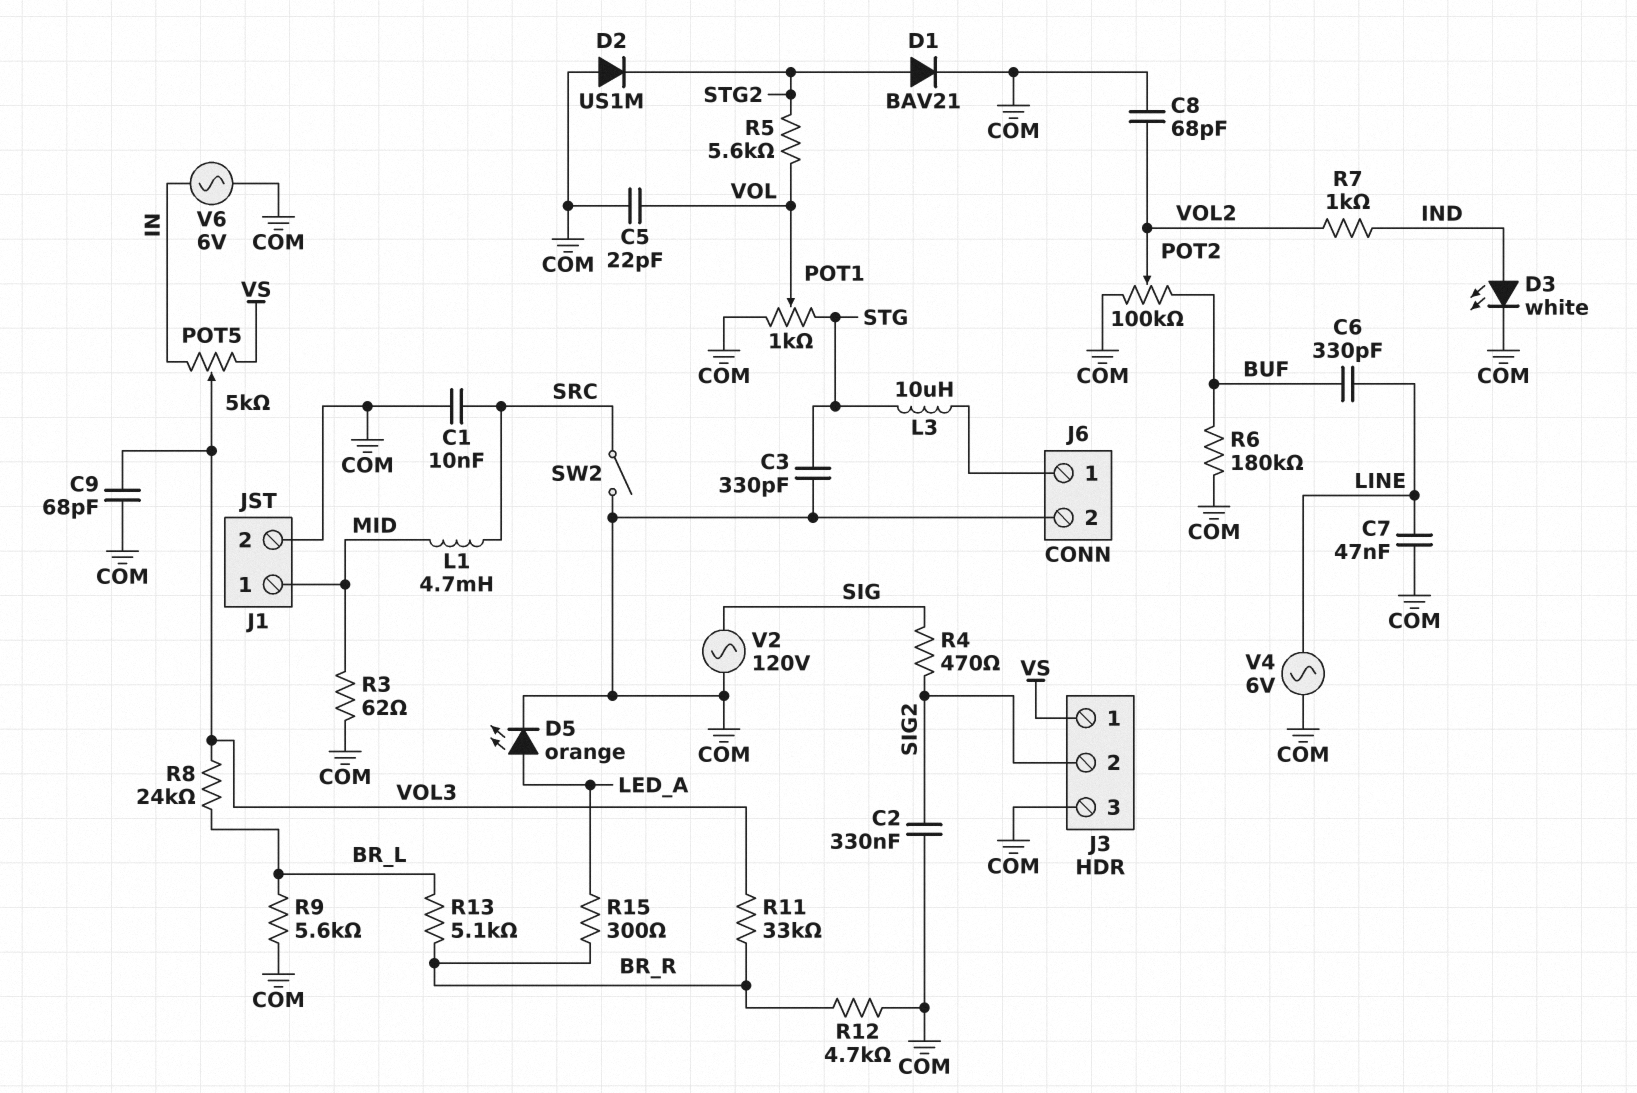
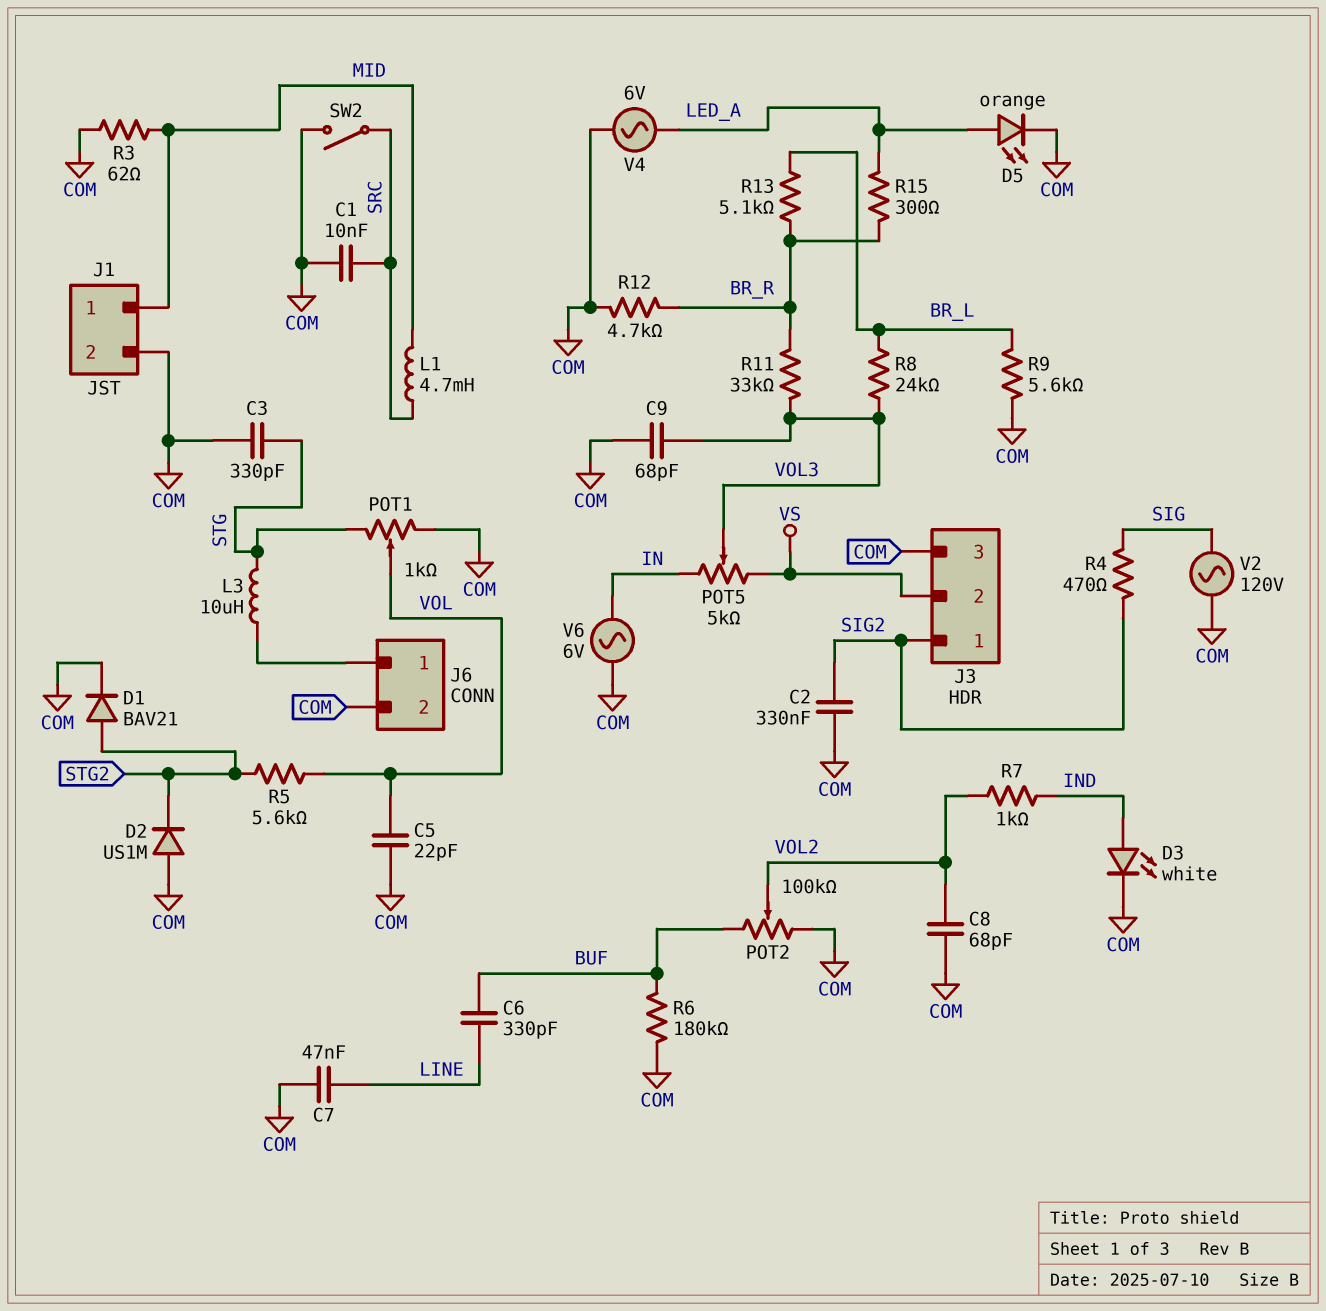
J3 pin 1: VS -> SIG2
J3 pin 2: SIG2 -> VS
V4: AC 6V (COM, LINE) -> AC 6V (COM, LED_A)

